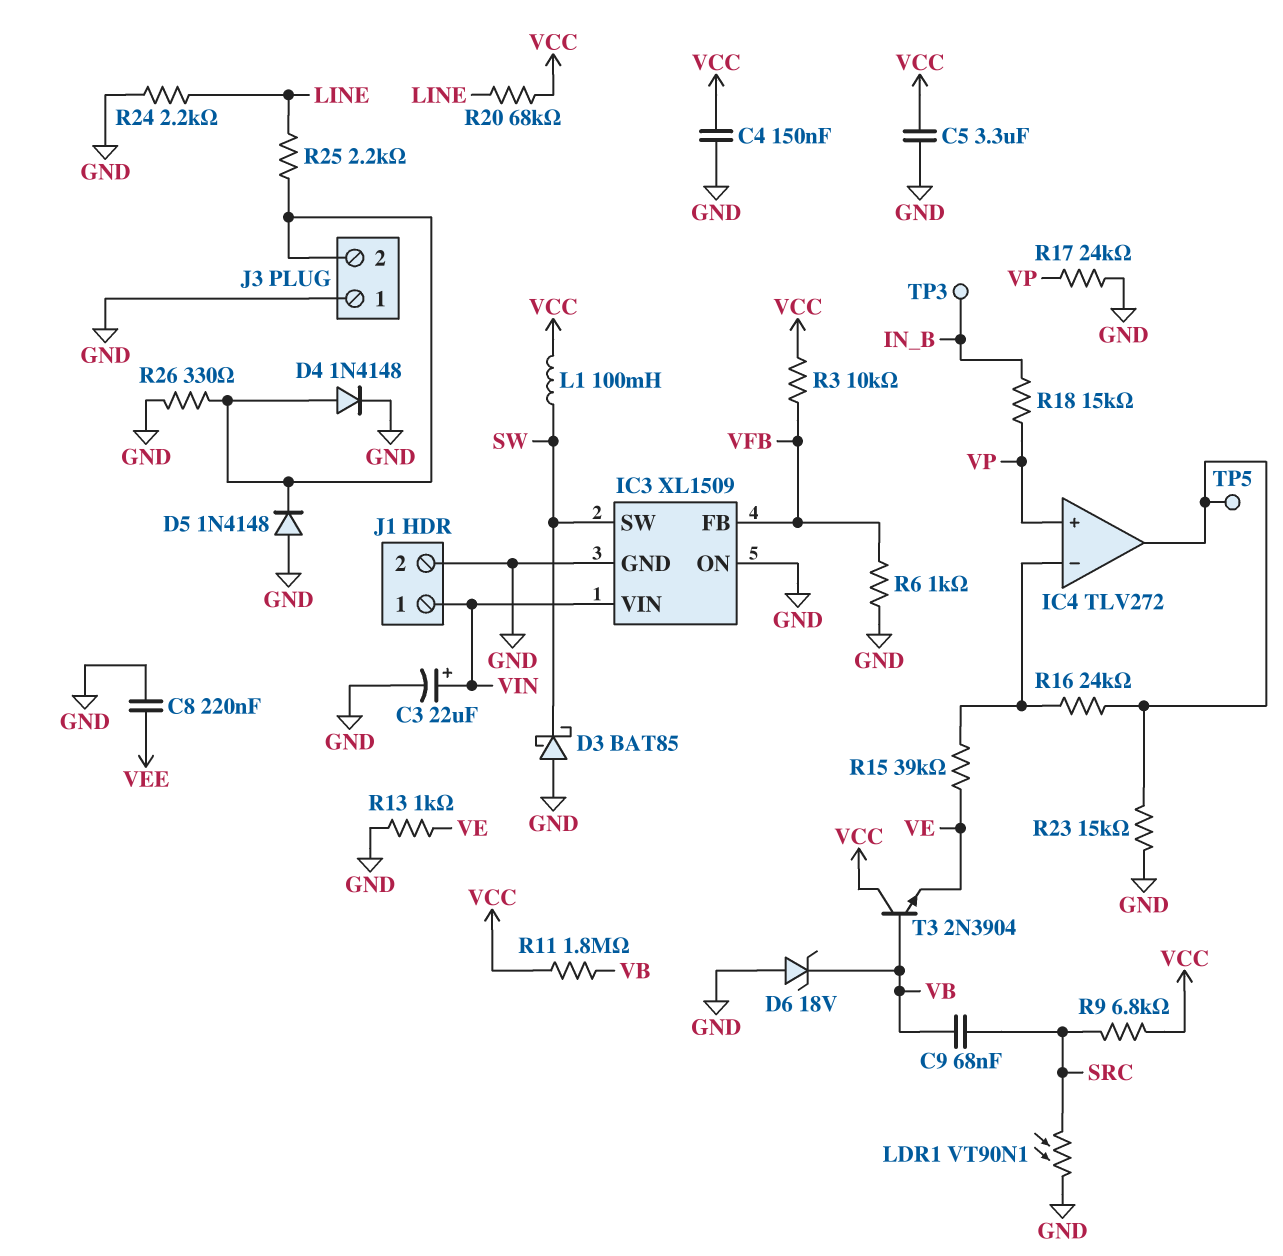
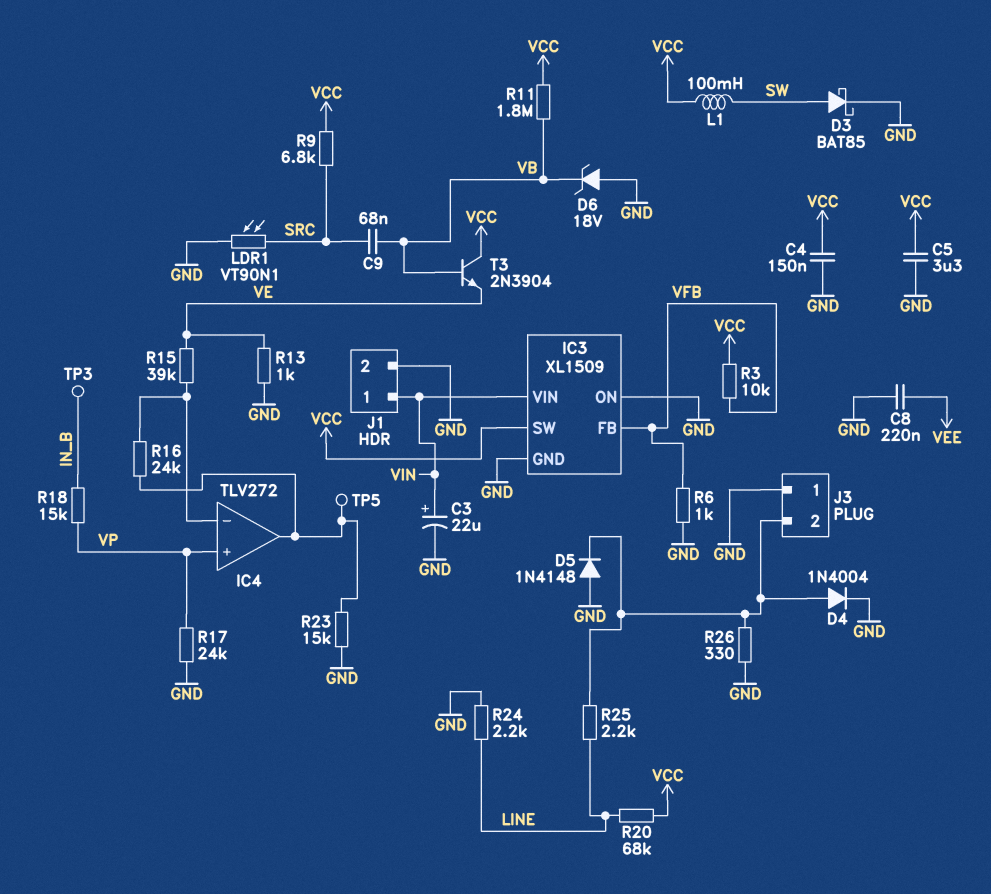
D3: schottky BAT85 (A GND, K SW) -> schottky BAT85 (A SW, K GND)
D4: diode 1N4148 (A J3/2, K GND) -> diode 1N4004 (A J3/2, K GND)
IC3 pin SW: SW -> VCC

